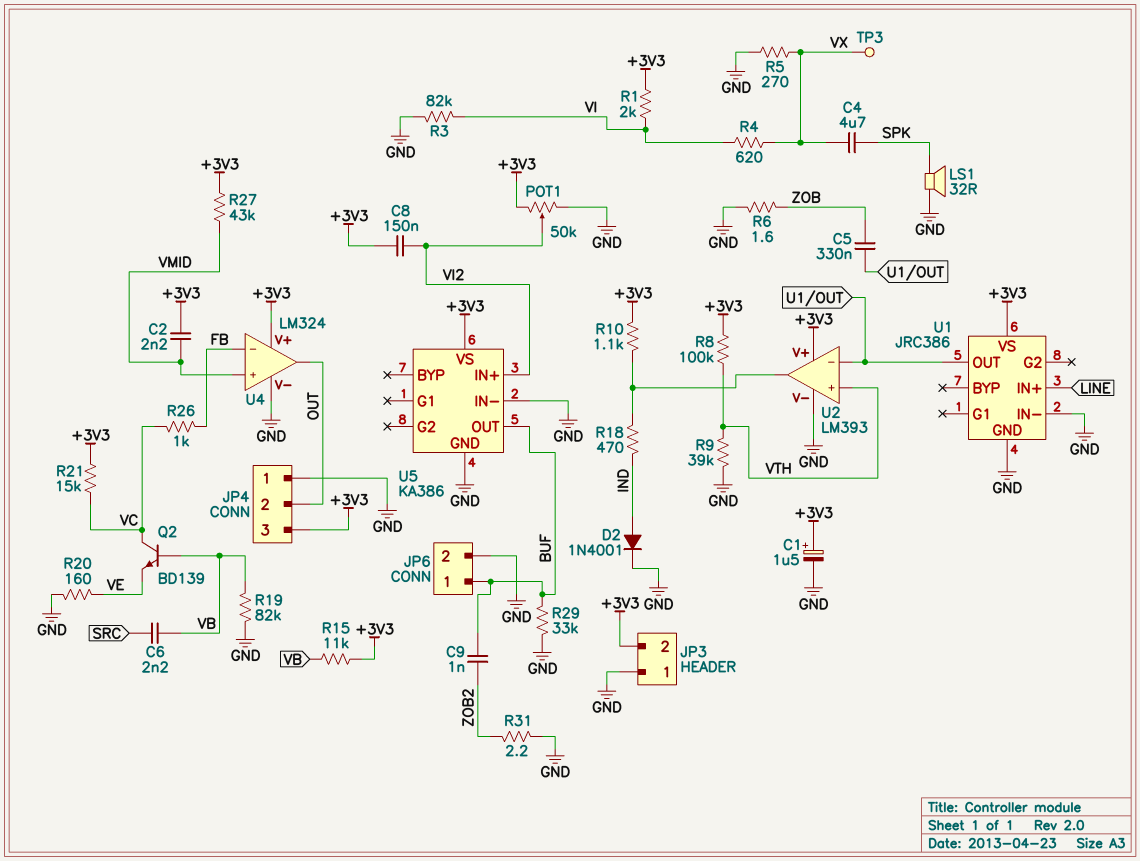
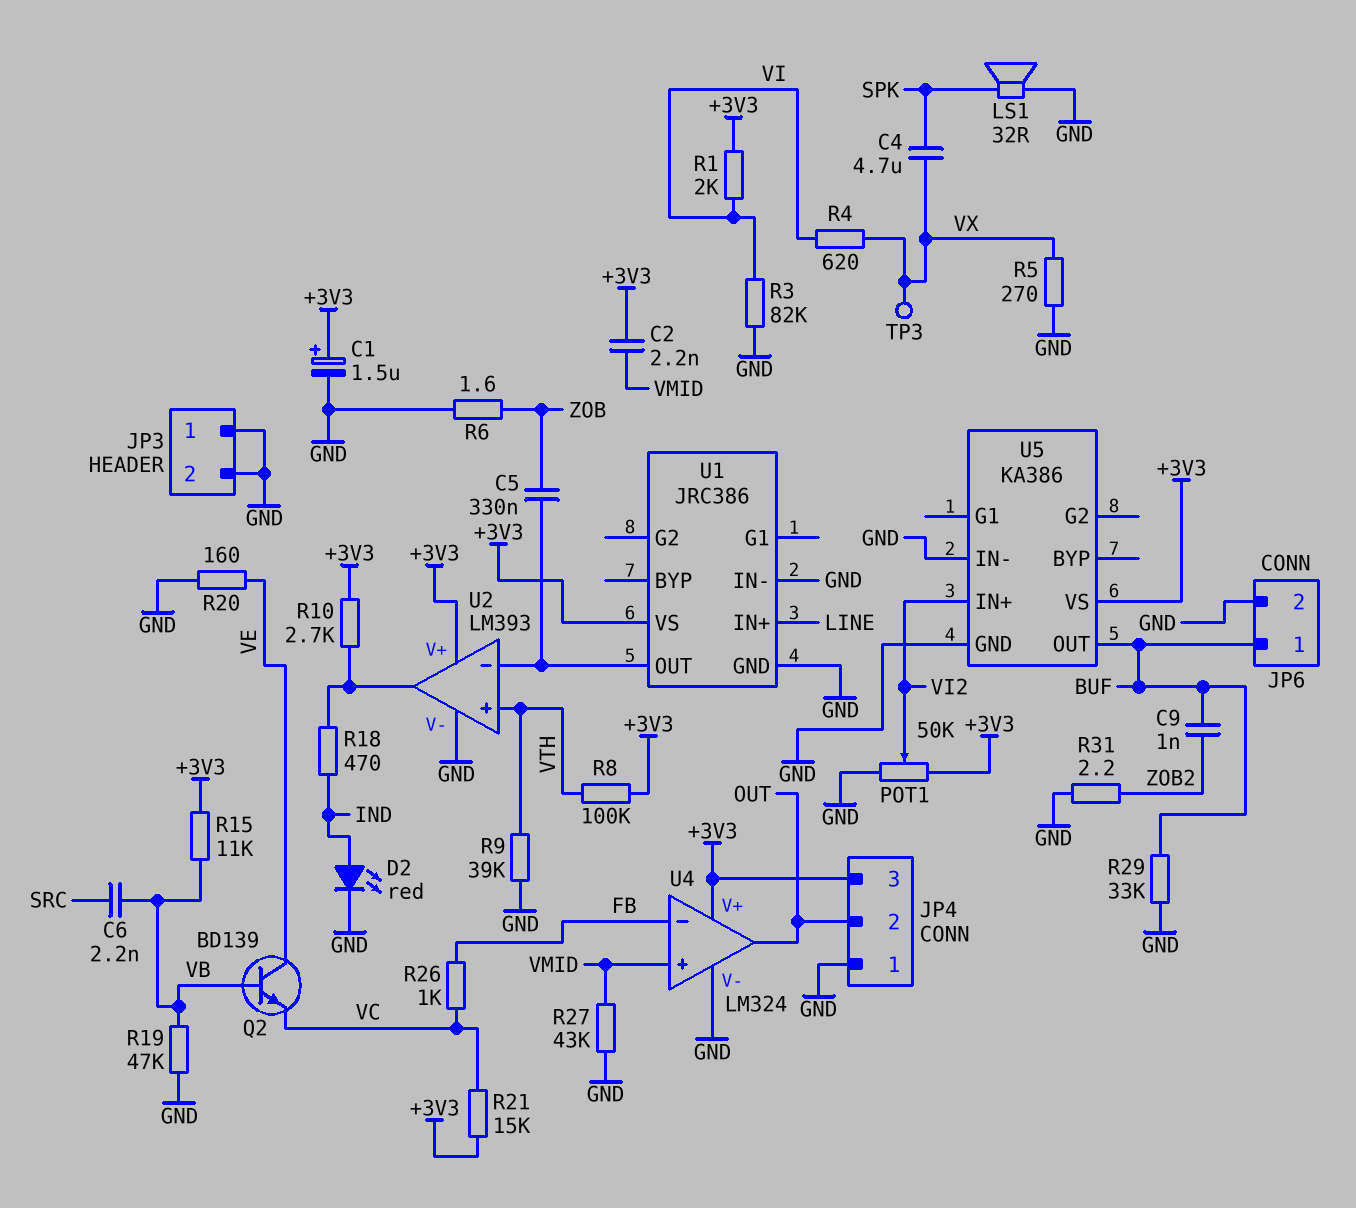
C8: 150nF (+3V3, VI2) -> none
D2: diode 1N4001 (A IND, K GND) -> LED red (A IND, K GND)
JP3 pin 2: +3V3 -> GND
Q2: NPN BD139 (B VB, C VC, E VE) -> NPN BD139 (B VB, C VE, E VC)
R10: 1.1k (+3V3, U2/out) -> 2.7k (+3V3, U2/out)
R19: 82k (GND, VB) -> 47k (GND, VB)
R27: 43k (+3V3, VMID) -> 43k (GND, VMID)

